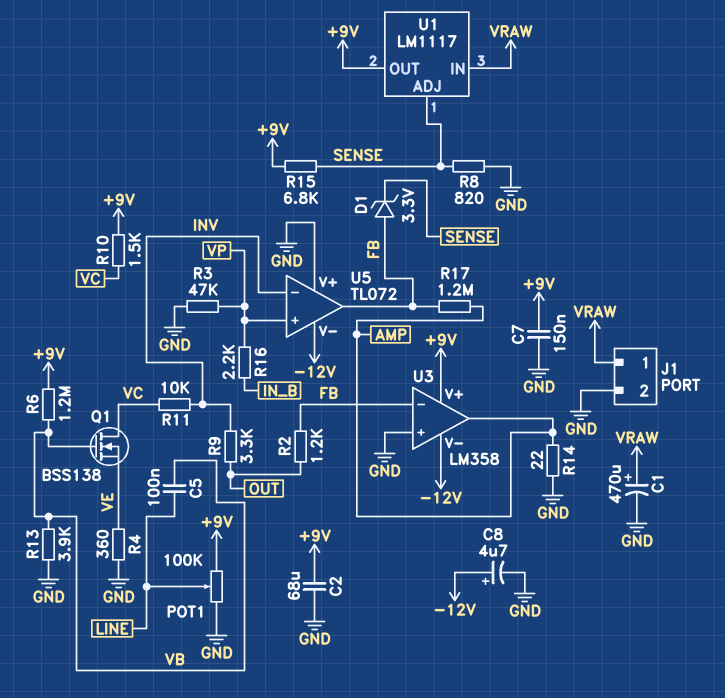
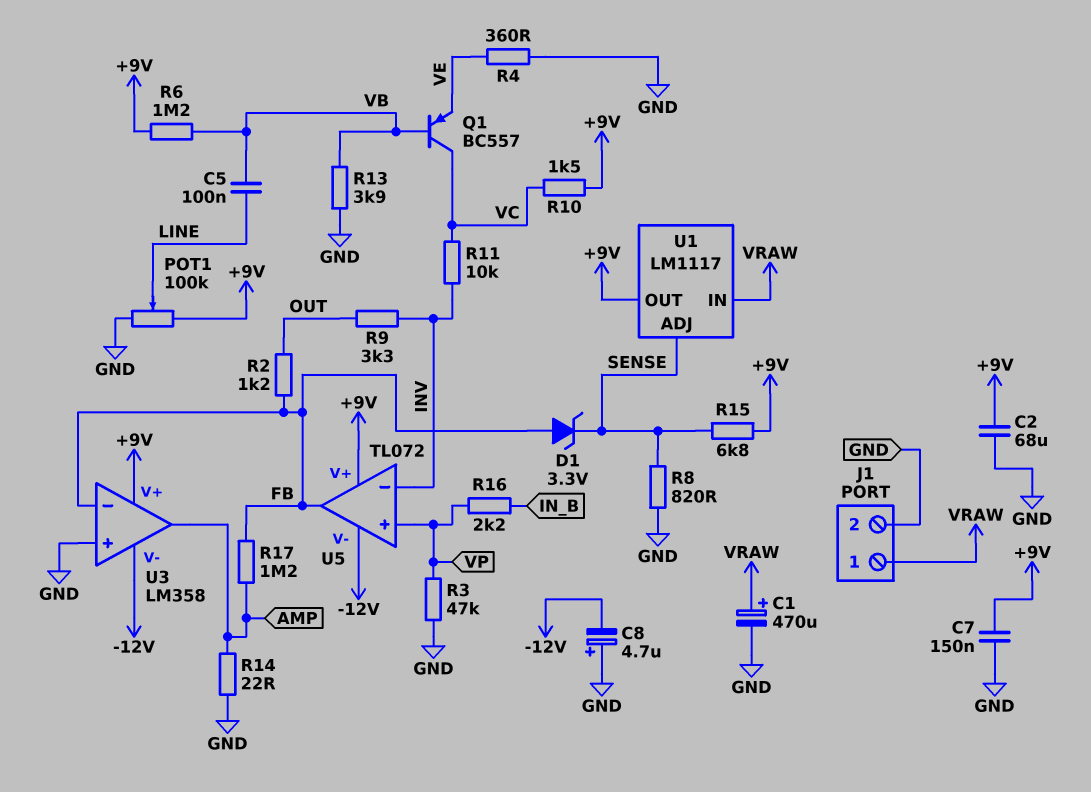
C8: 4.7uF (plus -12V, minus GND) -> 4.7uF (plus GND, minus -12V)
Q1: NMOS BSS138 (G VB, D VC, S VE) -> PNP BC557 (B VB, C VC, E VE)
U5 pin V+: GND -> +9V

